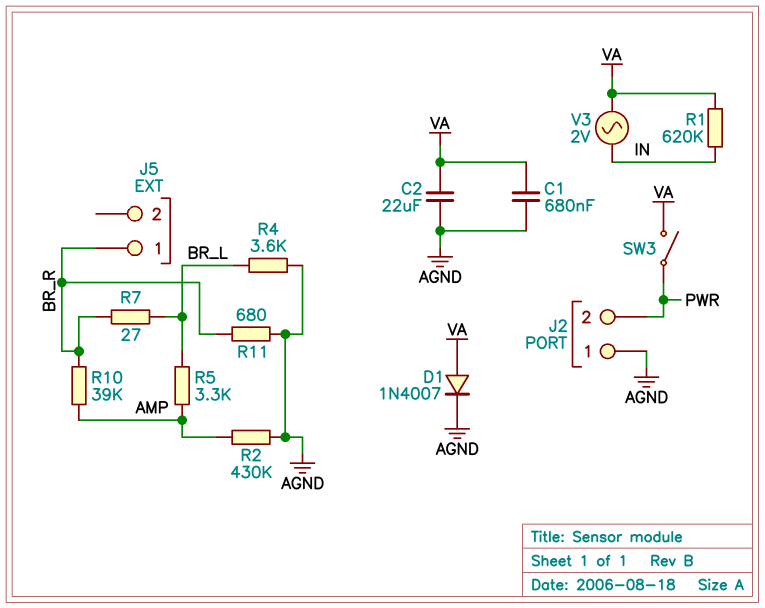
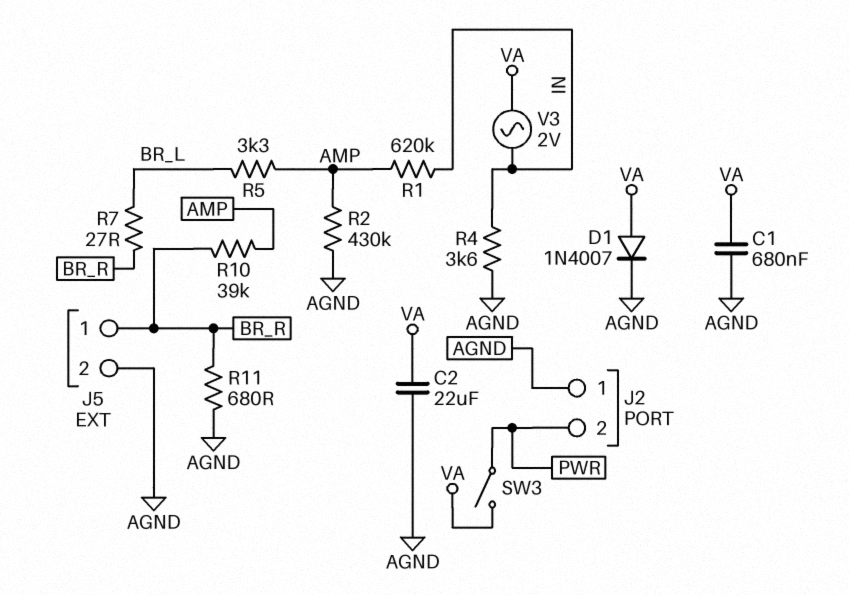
J5 pin 2: none -> AGND
R1: 620k (IN, VA) -> 620k (AMP, IN)
R4: 3.6k (AGND, BR_L) -> 3.6k (AGND, IN)

